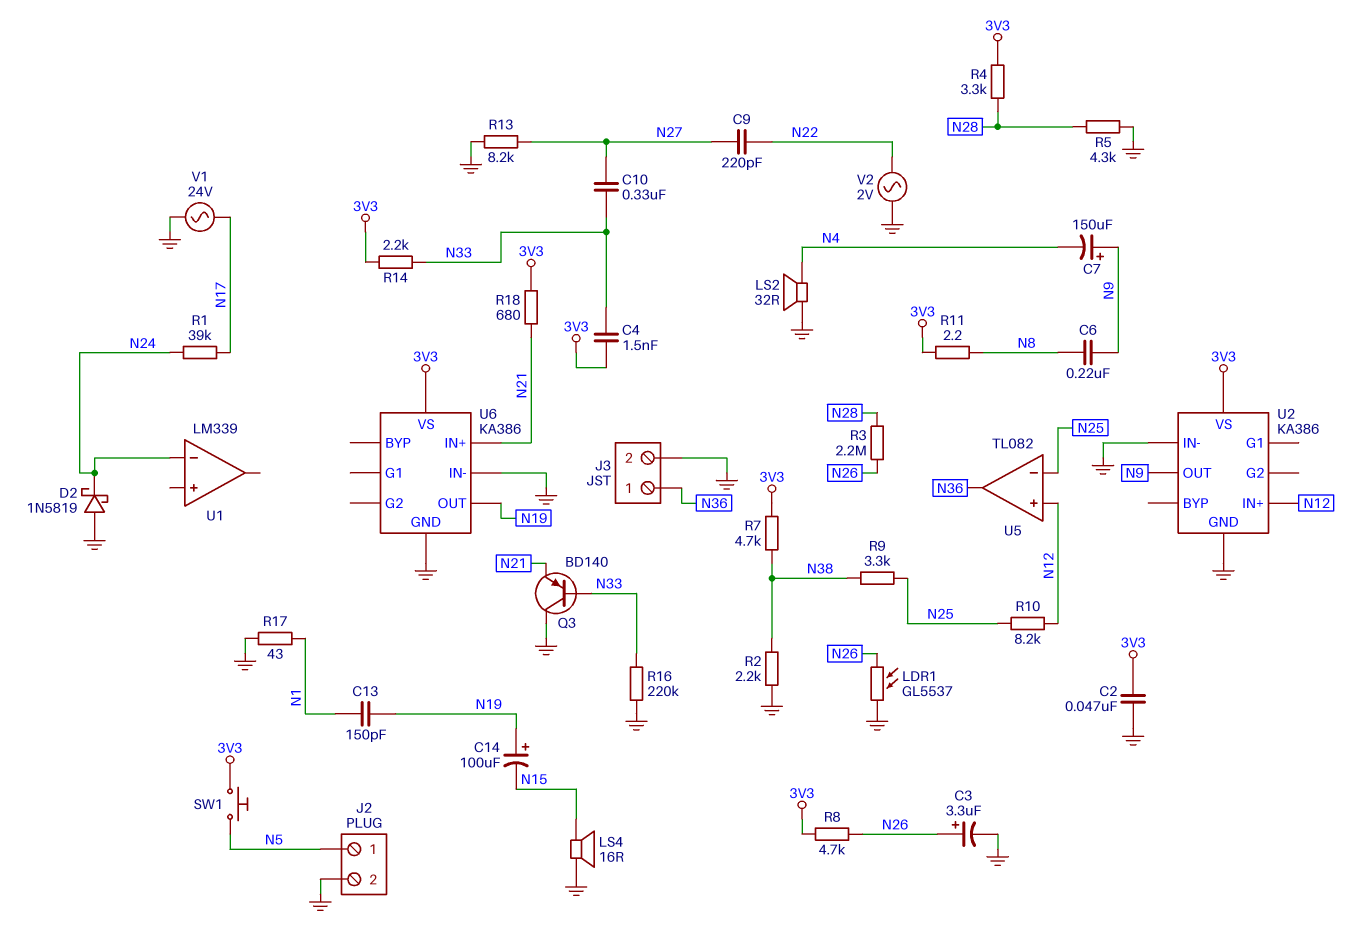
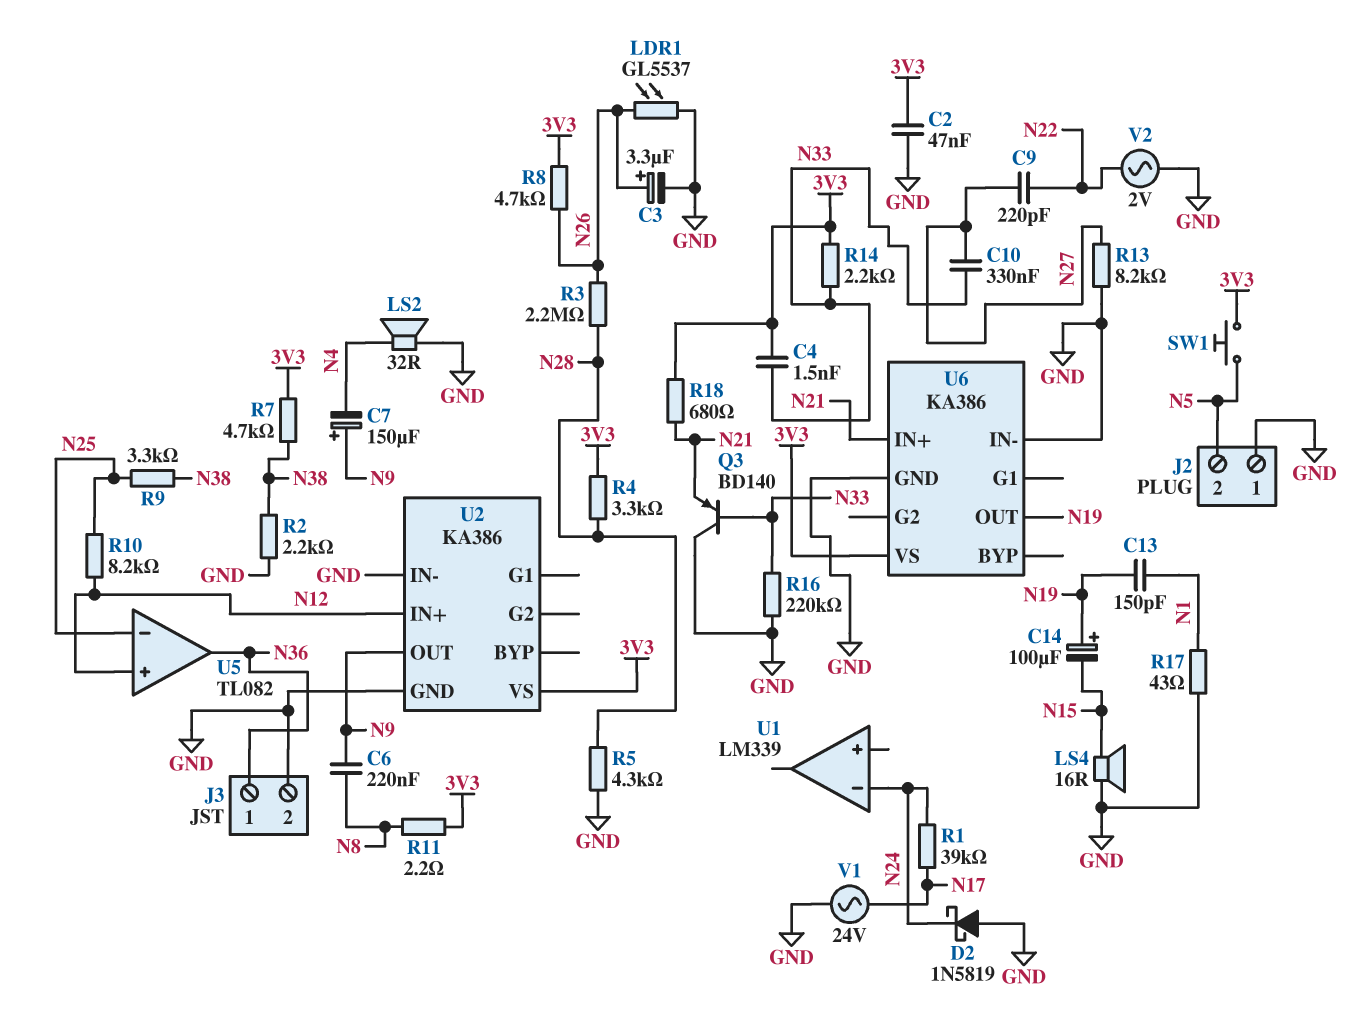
J2 pin 1: N5 -> GND
J2 pin 2: GND -> N5

